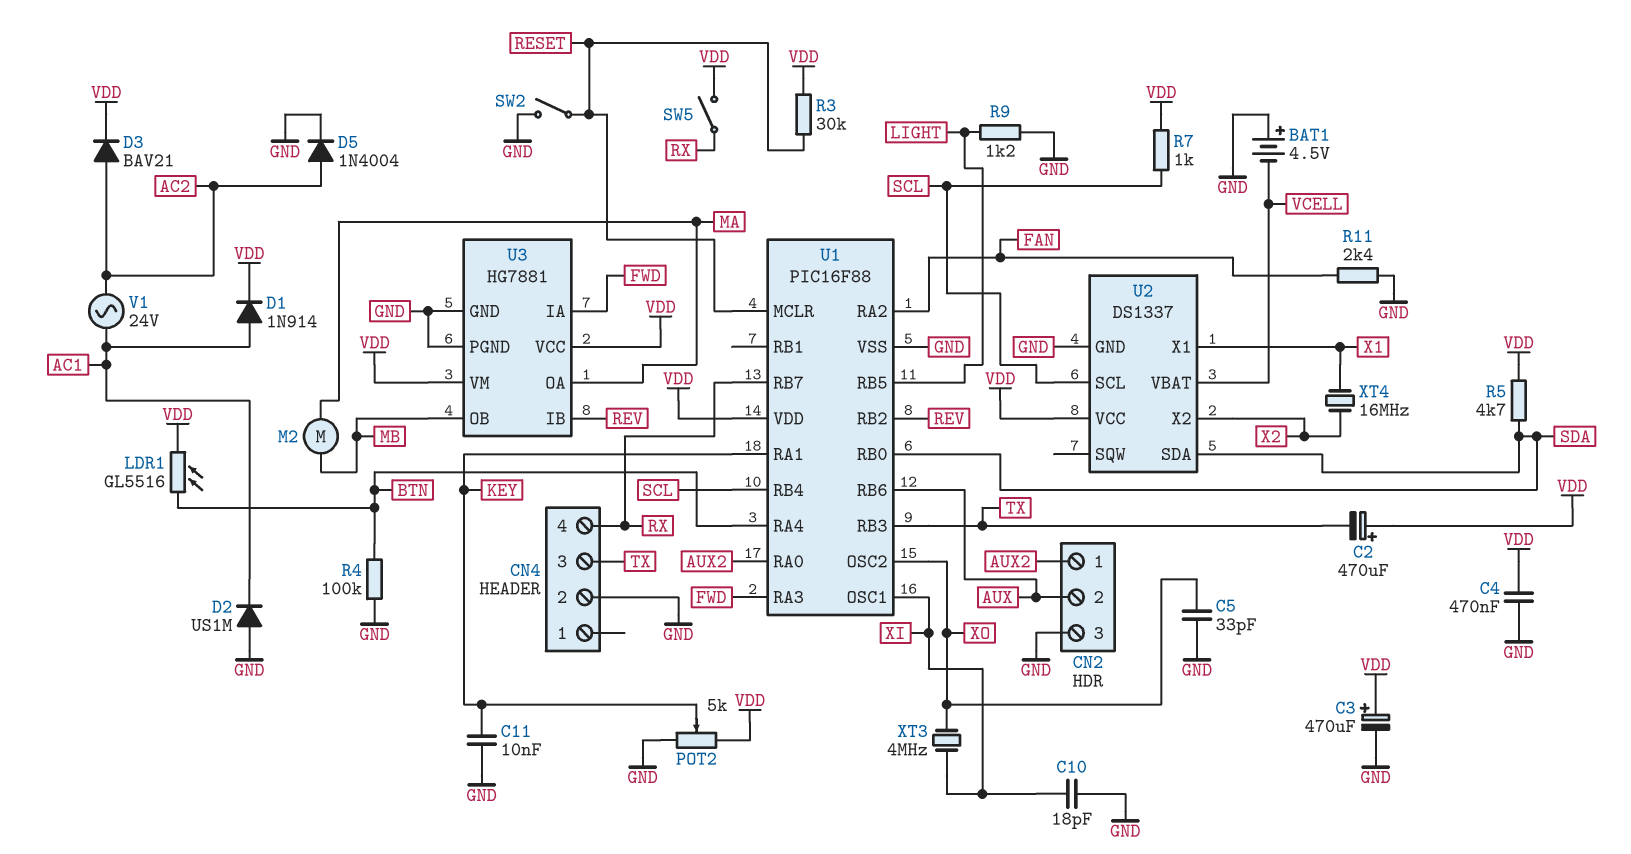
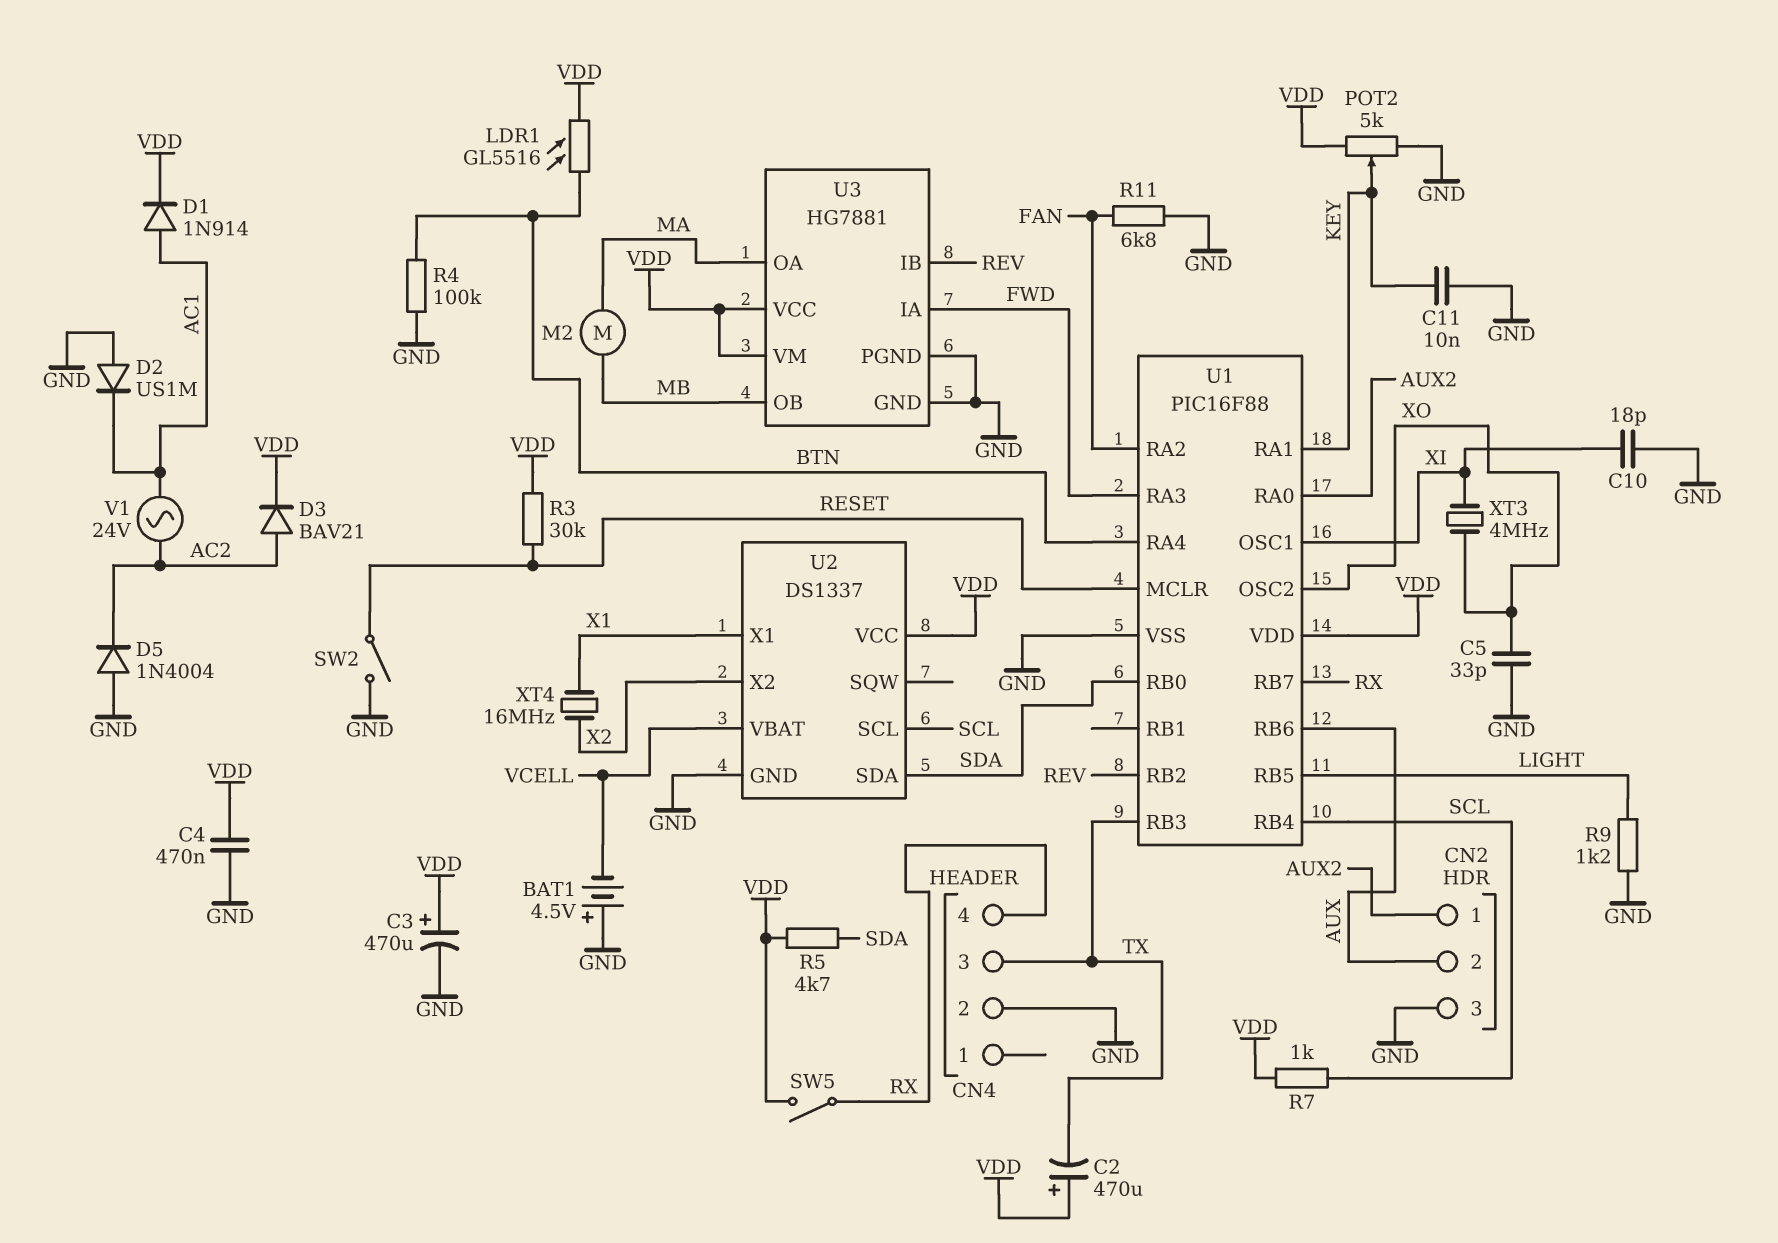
D5: diode 1N4004 (A AC2, K GND) -> diode 1N4004 (A GND, K AC2)
R11: 2.4k (FAN, GND) -> 6.8k (FAN, GND)

